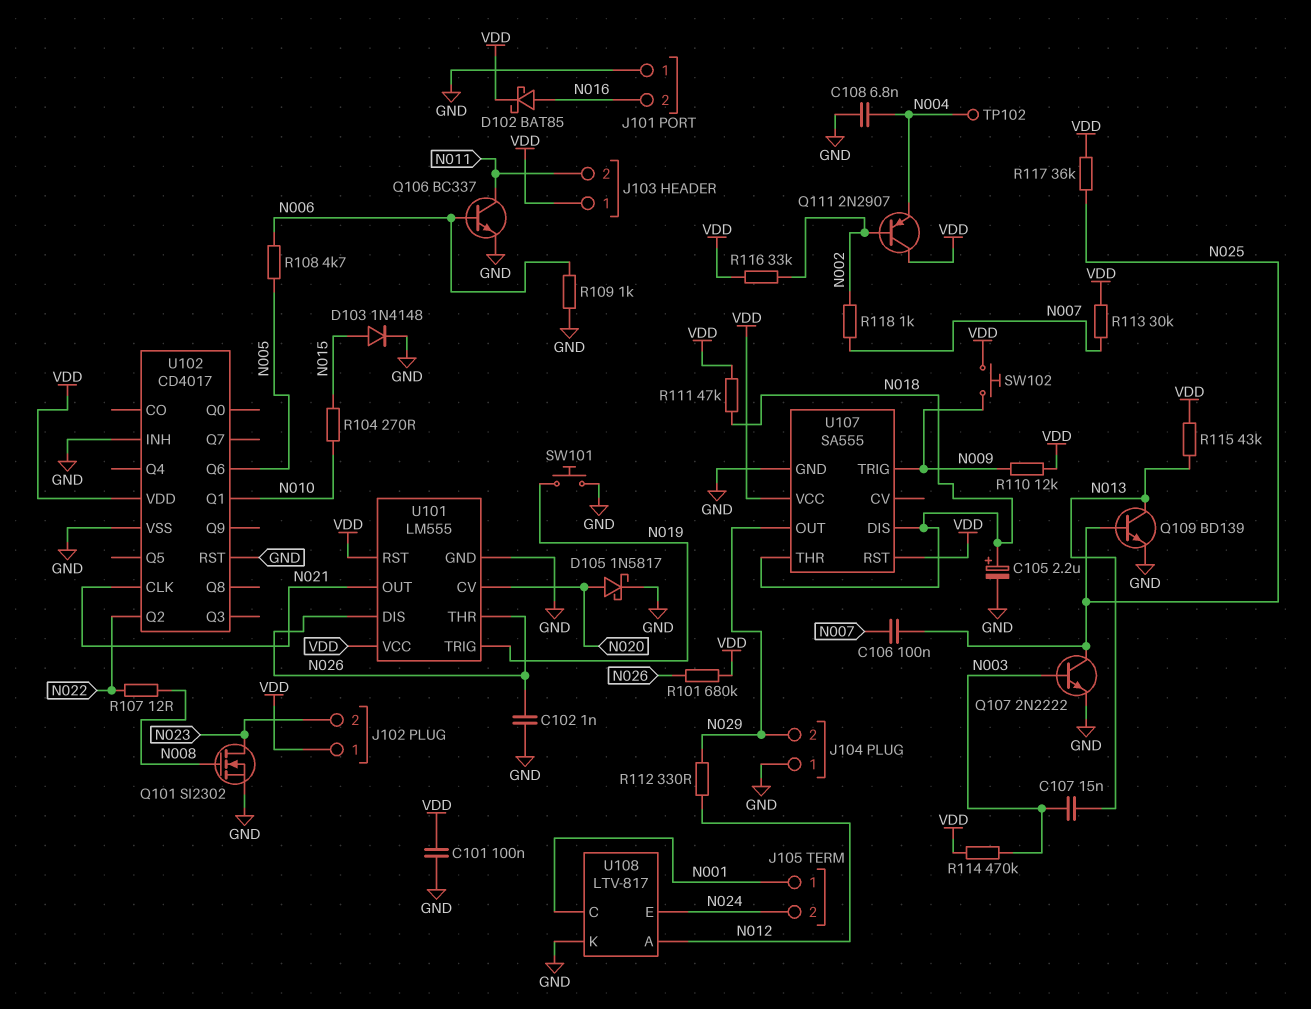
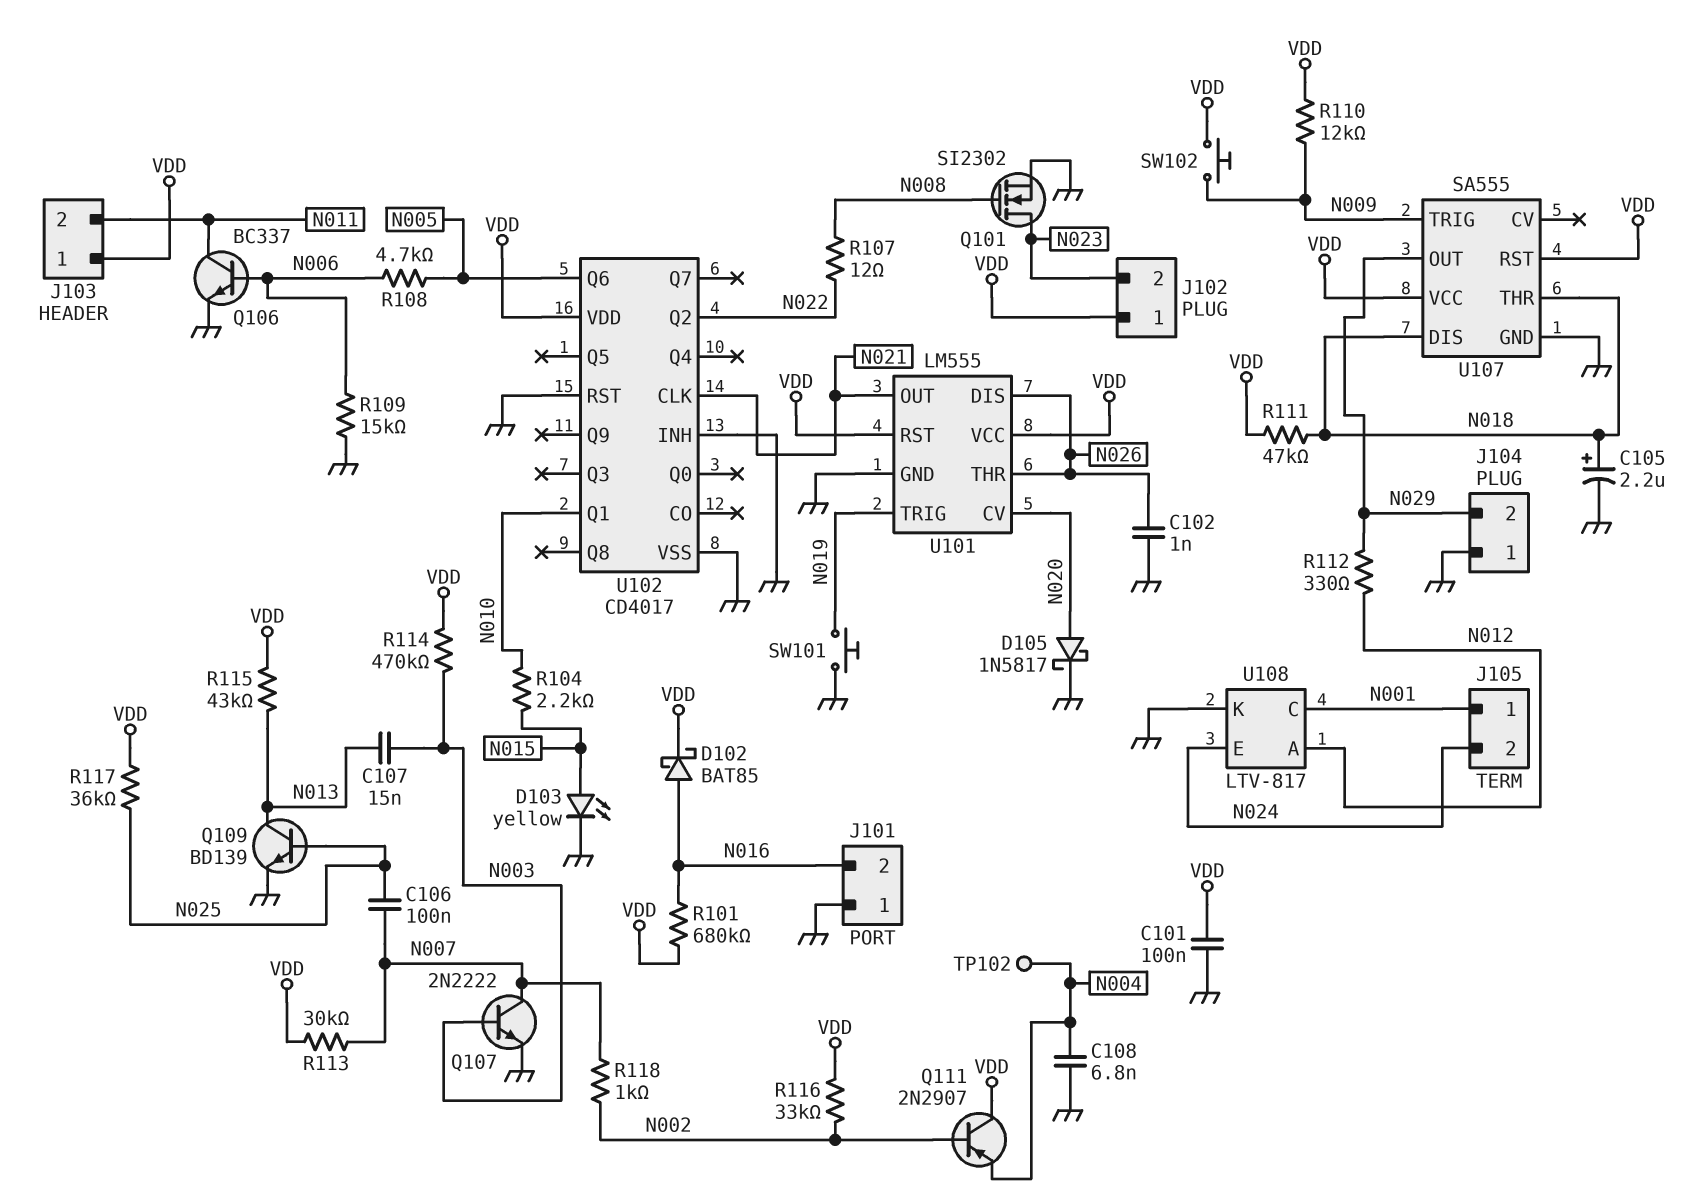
D103: diode 1N4148 (A N015, K GND) -> LED yellow (A N015, K GND)
Q107: NPN 2N2222 (B N003, C N025, E GND) -> NPN 2N2222 (B N003, C N007, E GND)
R101: 680k (N026, VDD) -> 680k (N016, VDD)
R104: 270 (N010, N015) -> 2.2k (N010, N015)
R109: 1k (GND, N006) -> 15k (GND, N006)

